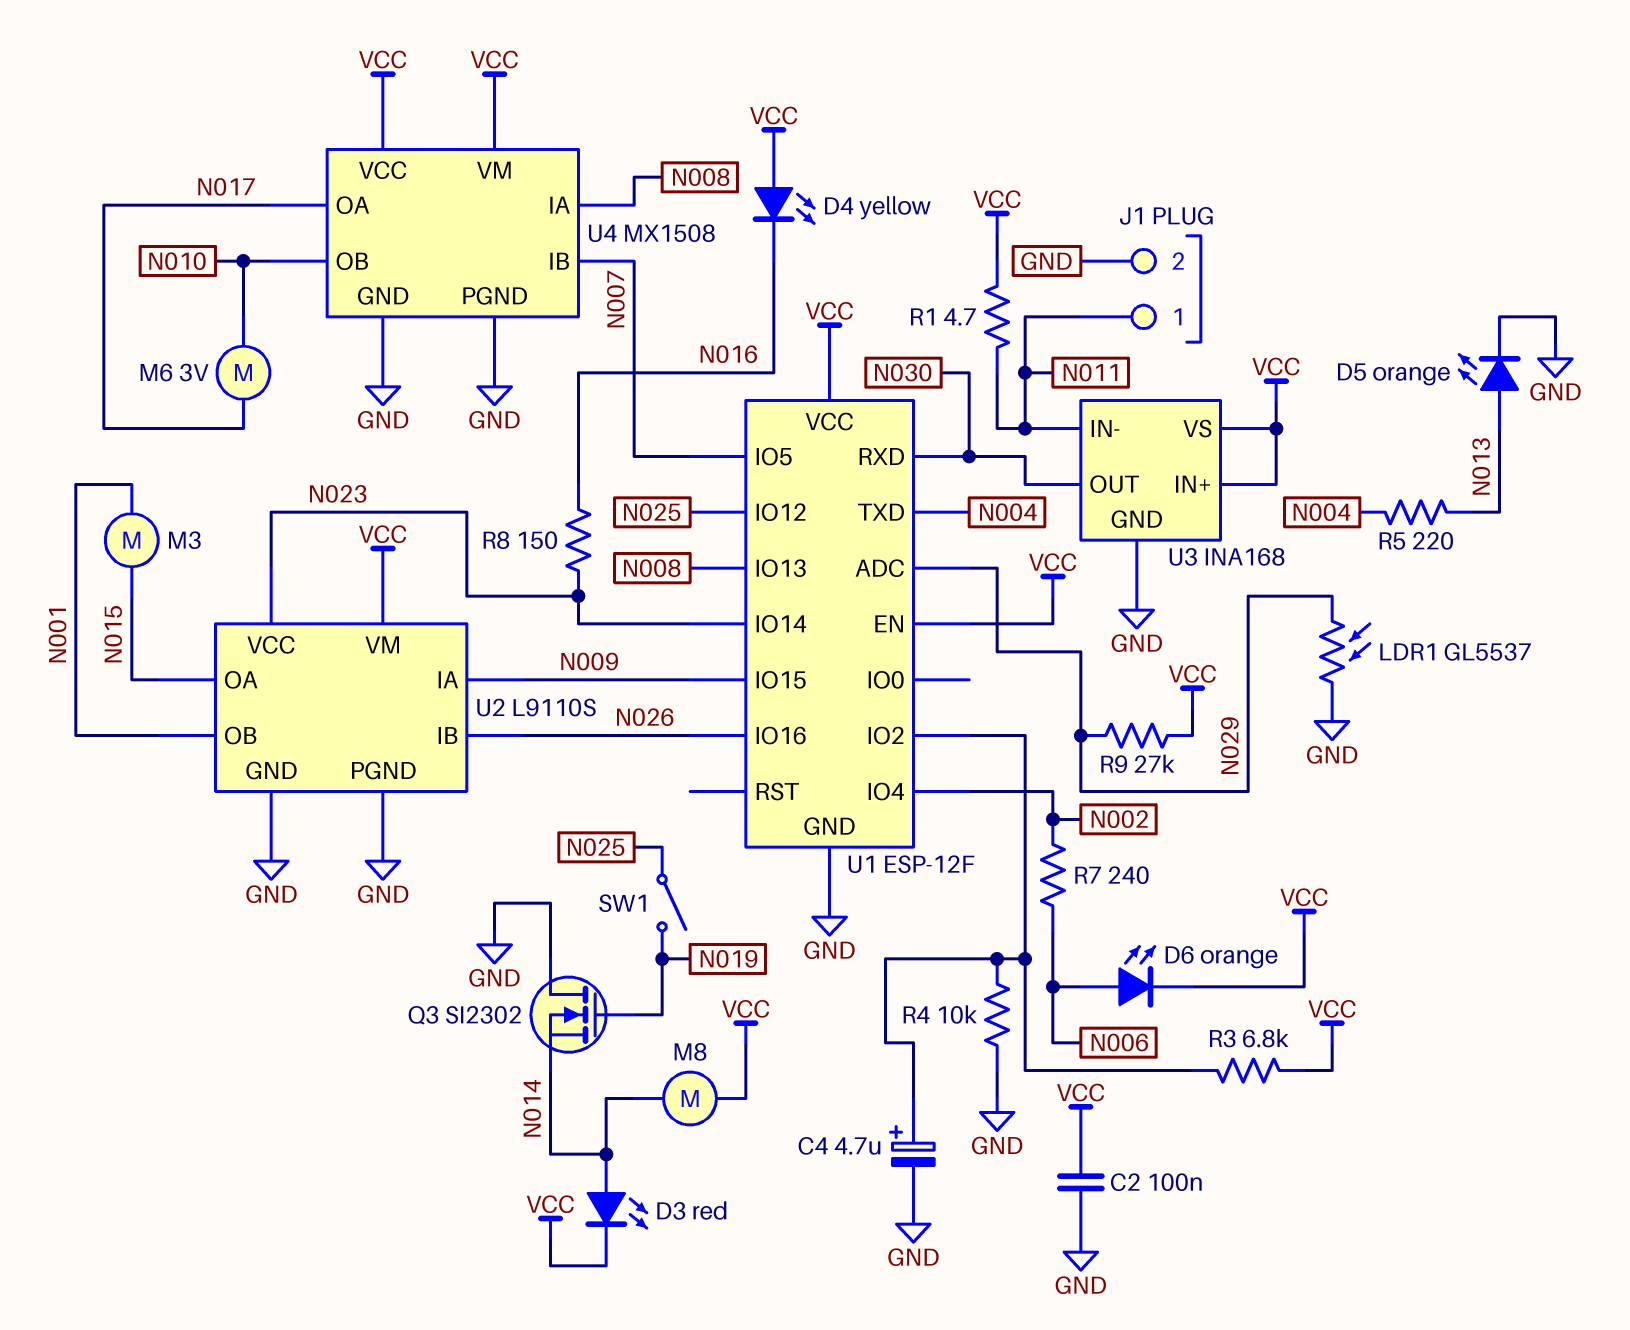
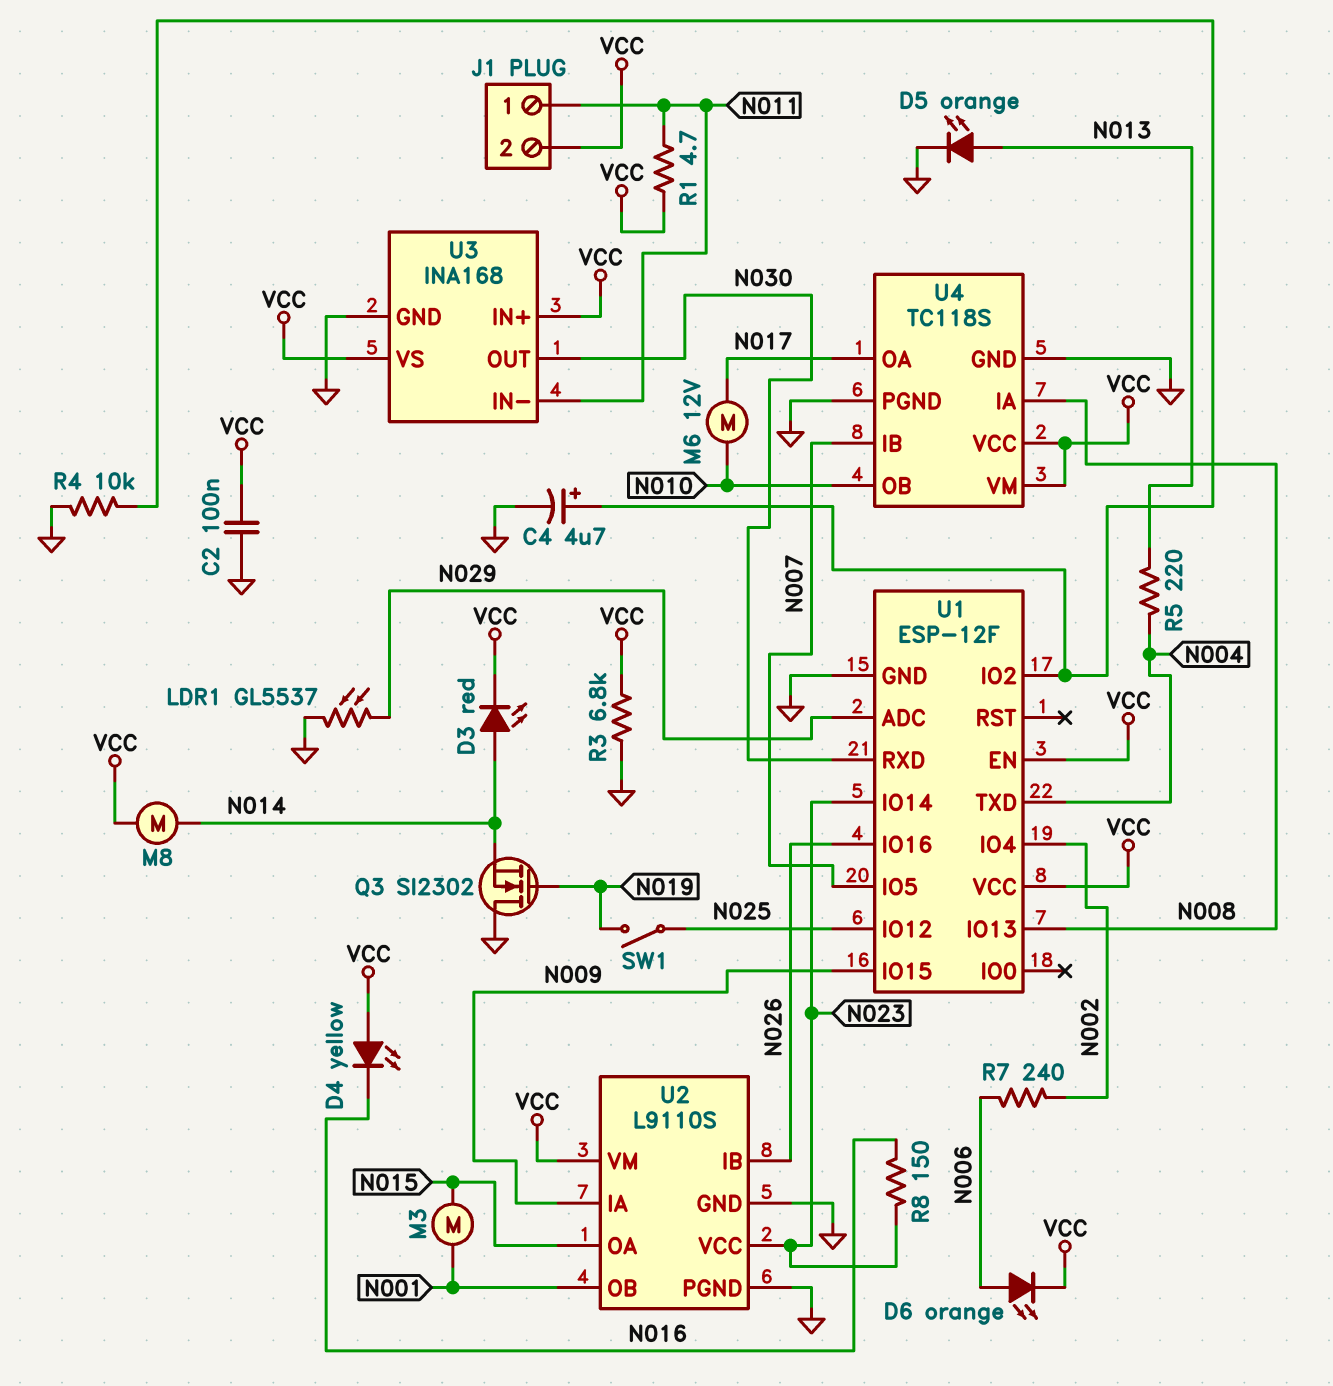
J1 pin 2: GND -> VCC
M6: motor 3V (N010, N017) -> motor 12V (N010, N017)
R3: 6.8k (U1/IO2, VCC) -> 6.8k (GND, VCC)
R9: 27k (N029, VCC) -> none
U4: MX1508 -> TC118S

